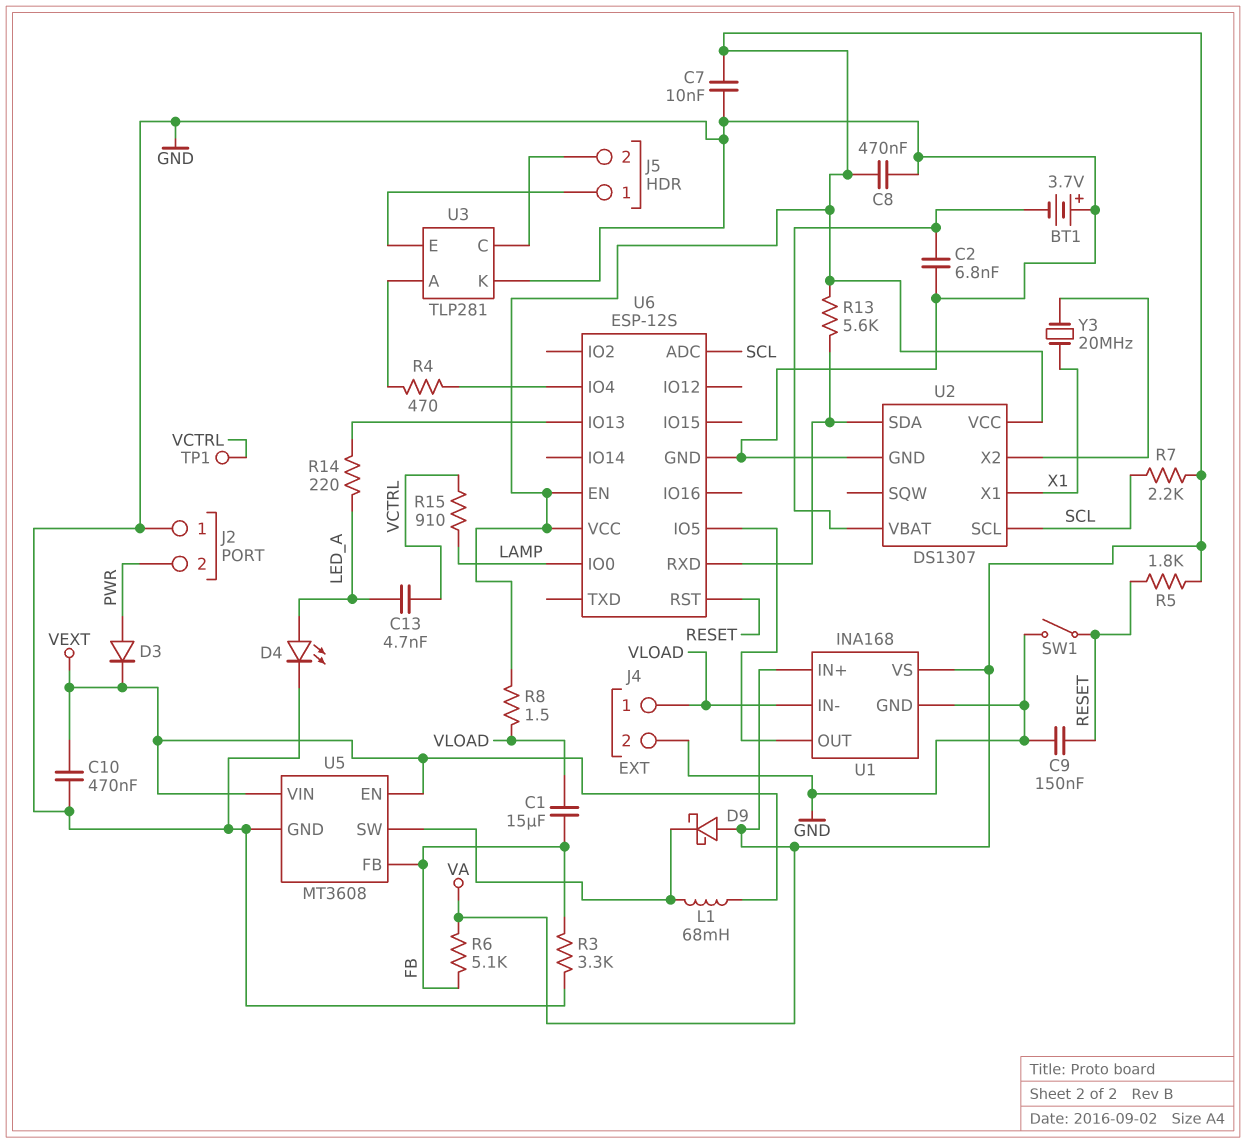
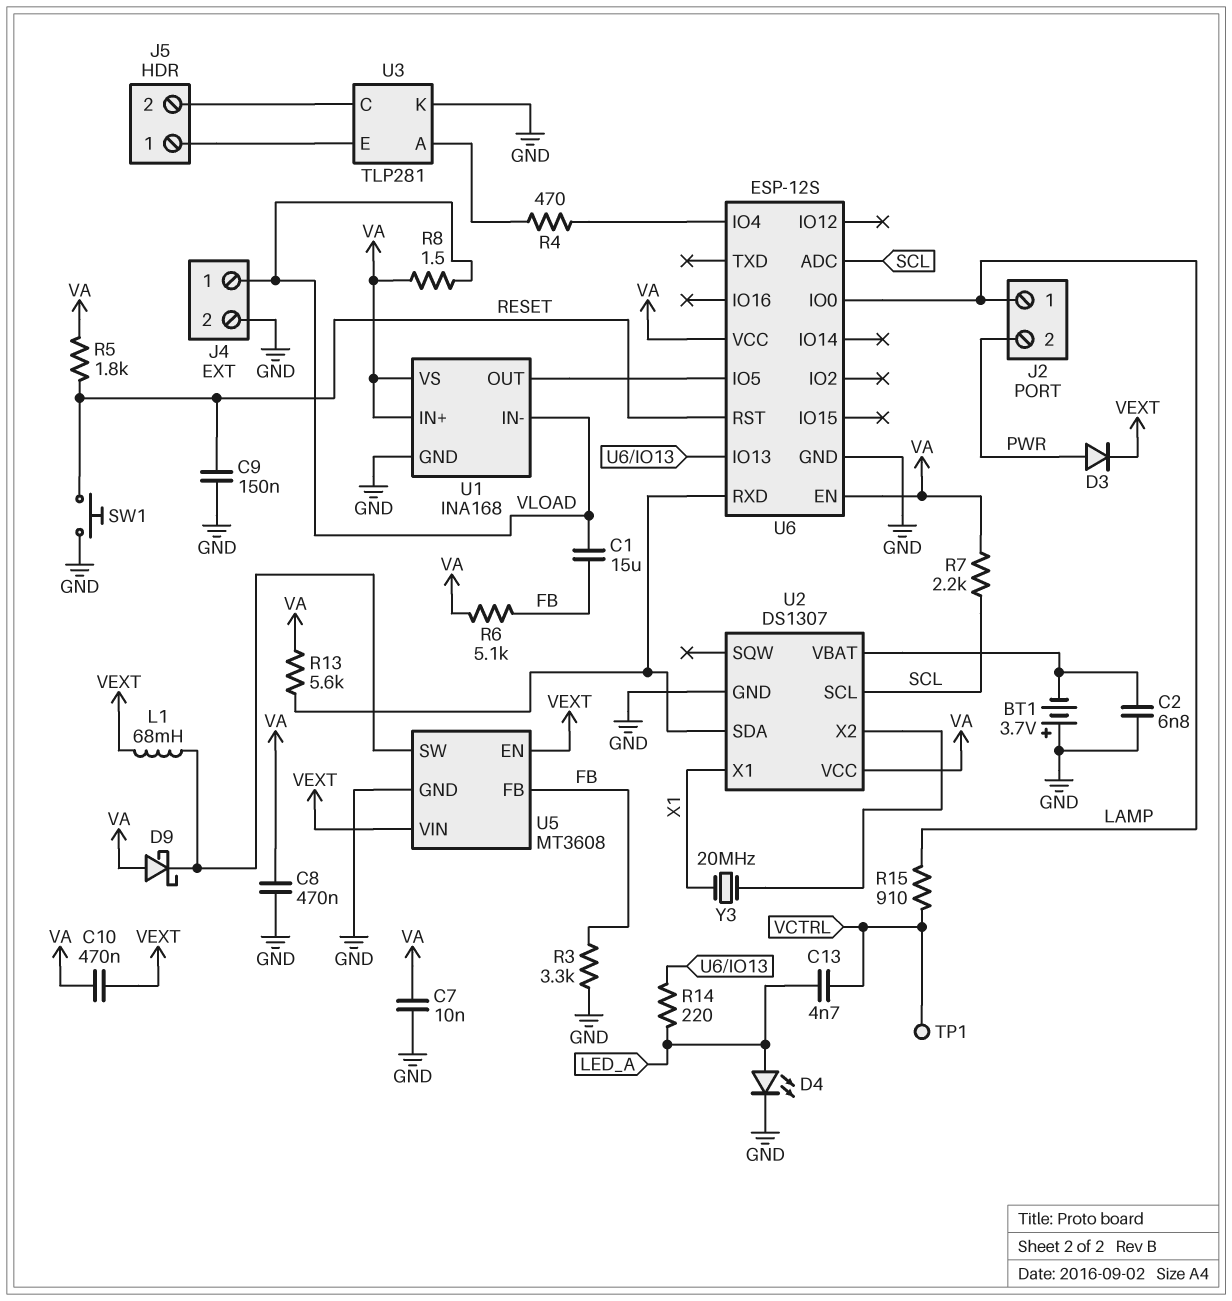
C10: 470nF (GND, VEXT) -> 470nF (VA, VEXT)
J2 pin 1: GND -> LAMP
SW1: switch (GND, RESET) -> button (GND, RESET)

